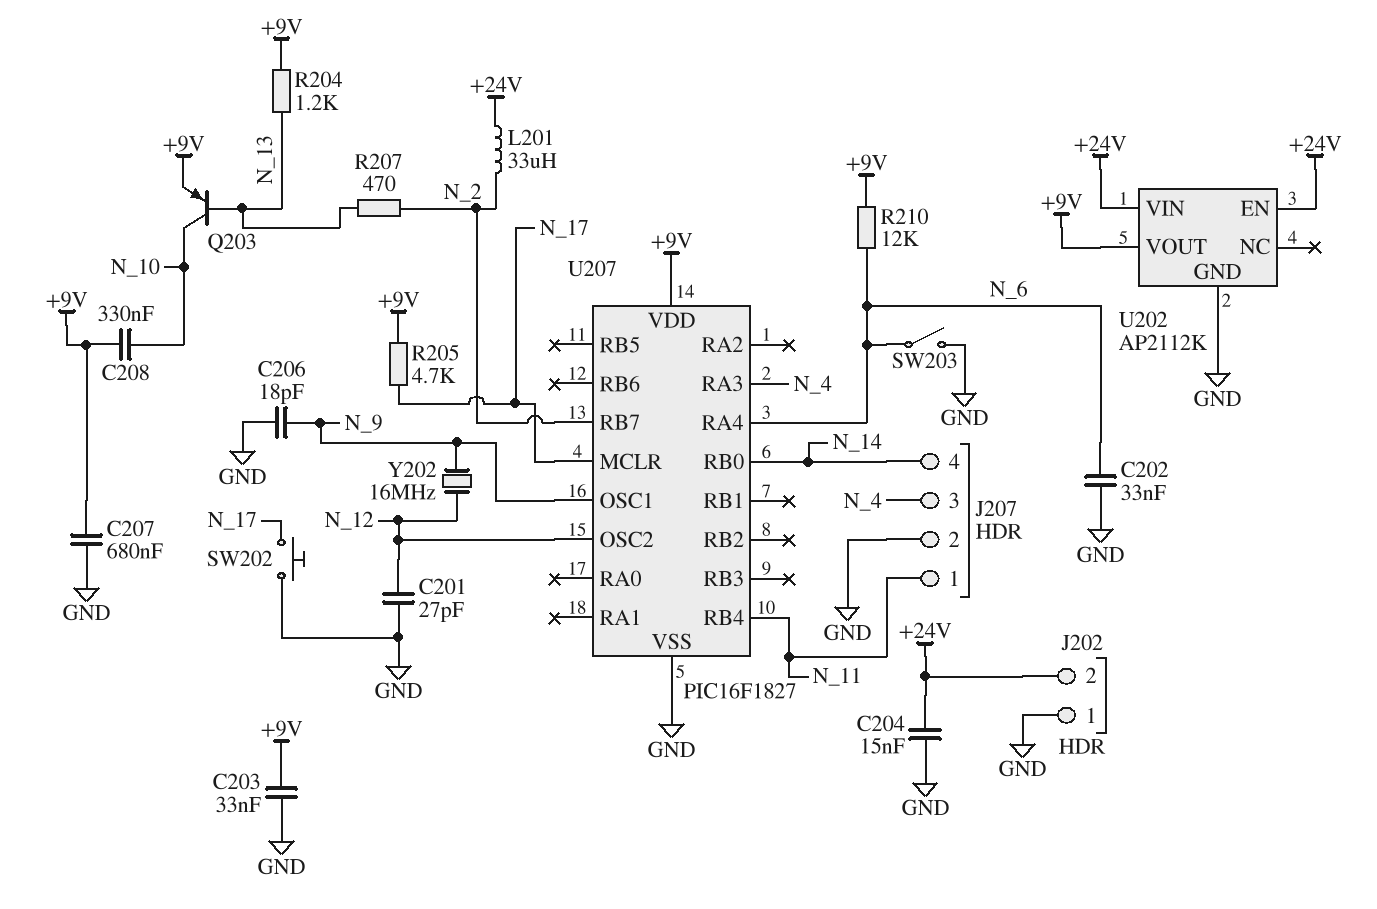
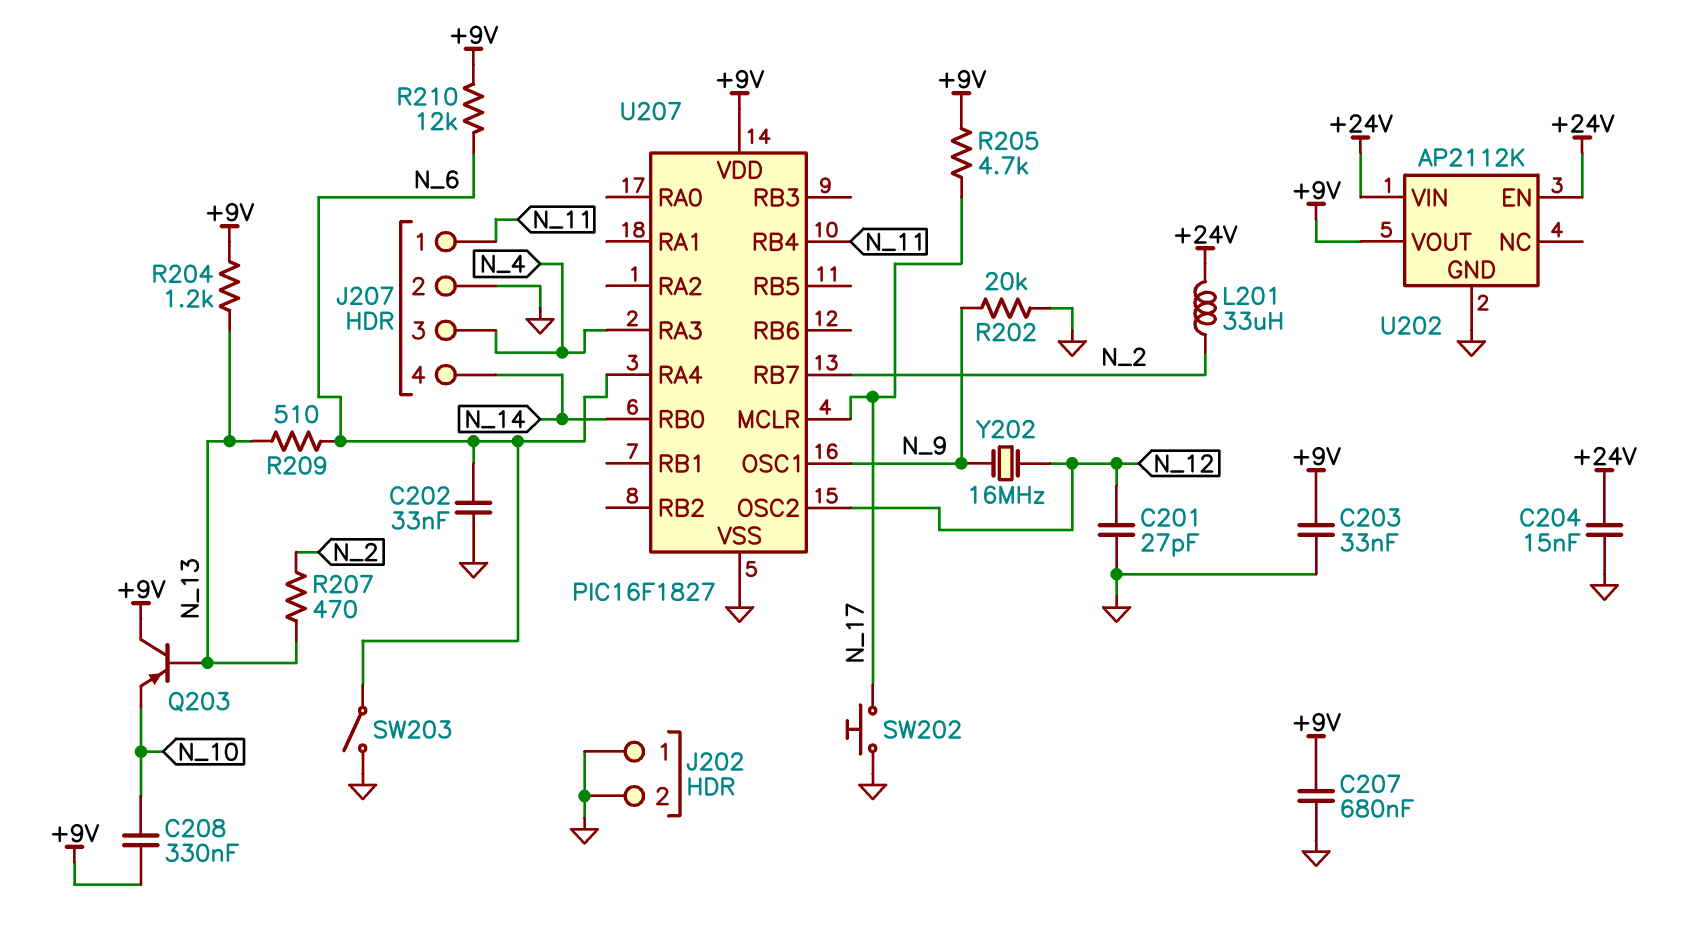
C206: 18pF (GND, N_9) -> none
J202 pin 2: +24V -> GND
Q203: PNP (B N_13, C N_10, E +9V) -> PNP (B N_13, C +9V, E N_10)
R202: none -> 20k (GND, N_9)
R209: none -> 510 (N_6, N_13)

